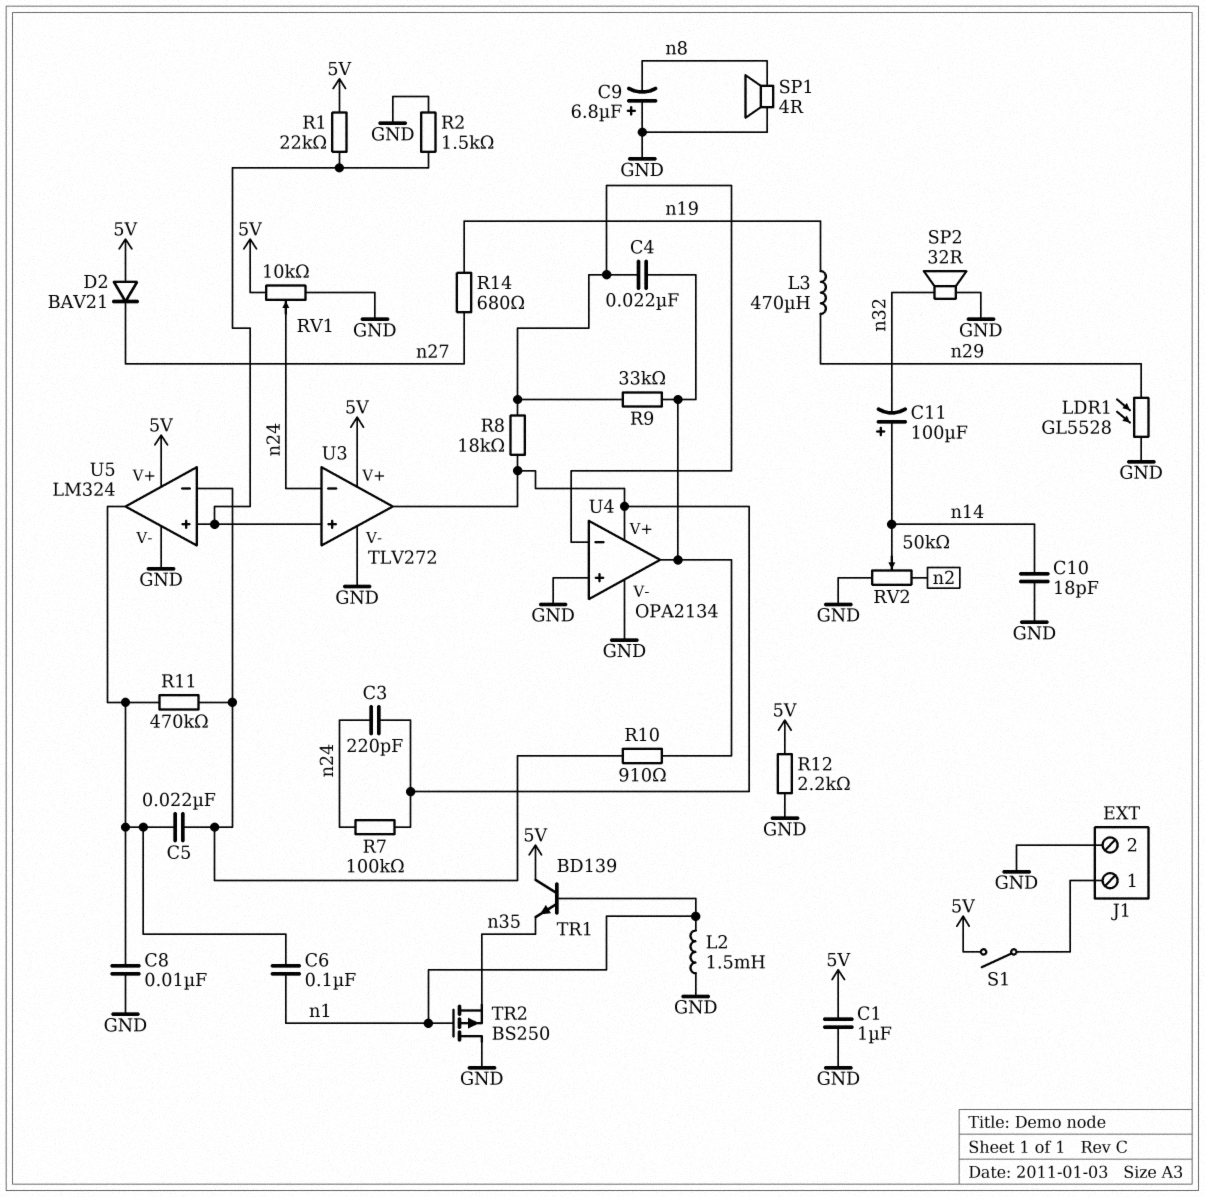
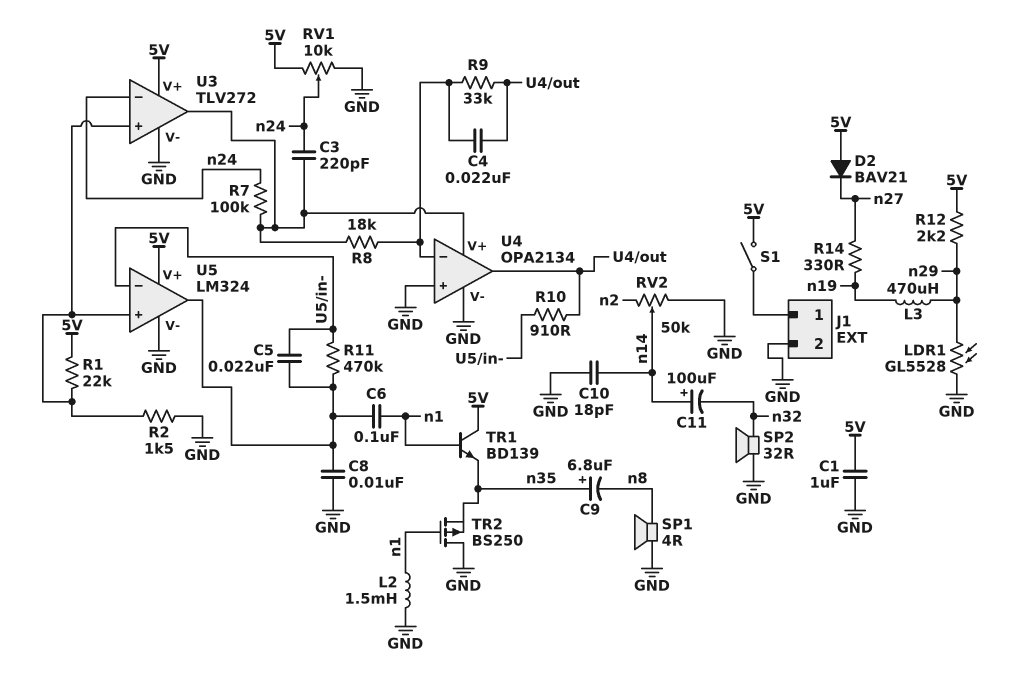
C9: 6.8uF (plus GND, minus n8) -> 6.8uF (plus n35, minus n8)
R12: 2.2k (5V, GND) -> 2.2k (5V, n29)
R14: 680 (n19, n27) -> 330 (n19, n27)

